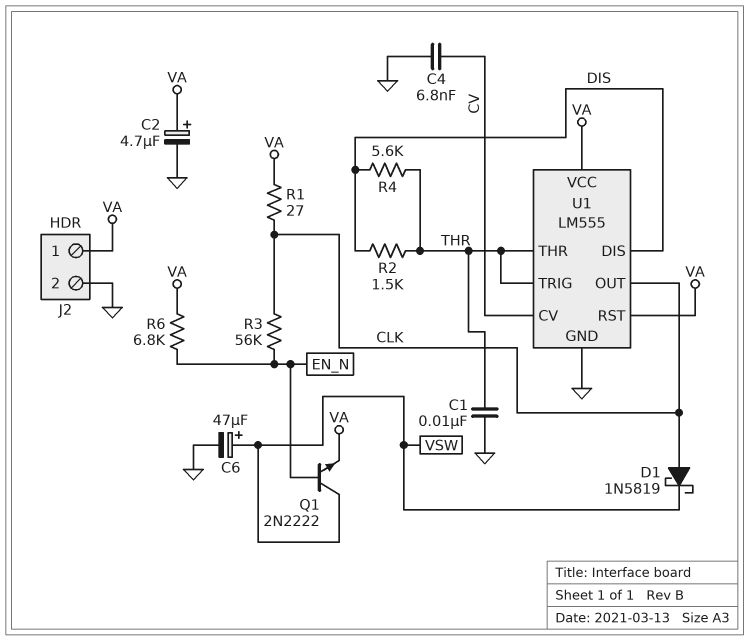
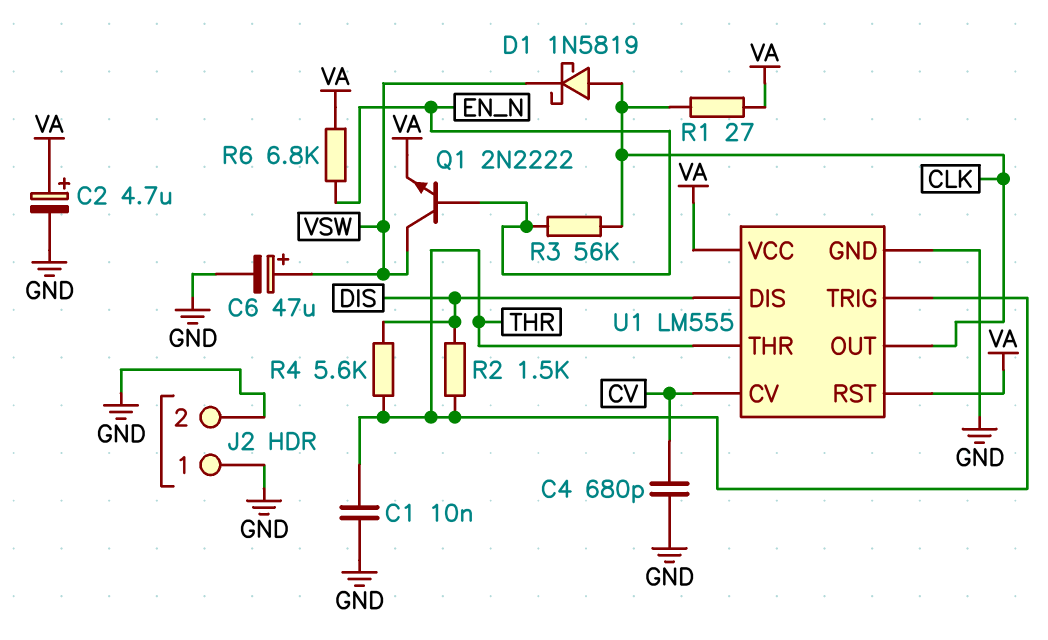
C4: 6.8nF (CV, GND) -> 680pF (CV, GND)
J2 pin 1: VA -> GND

